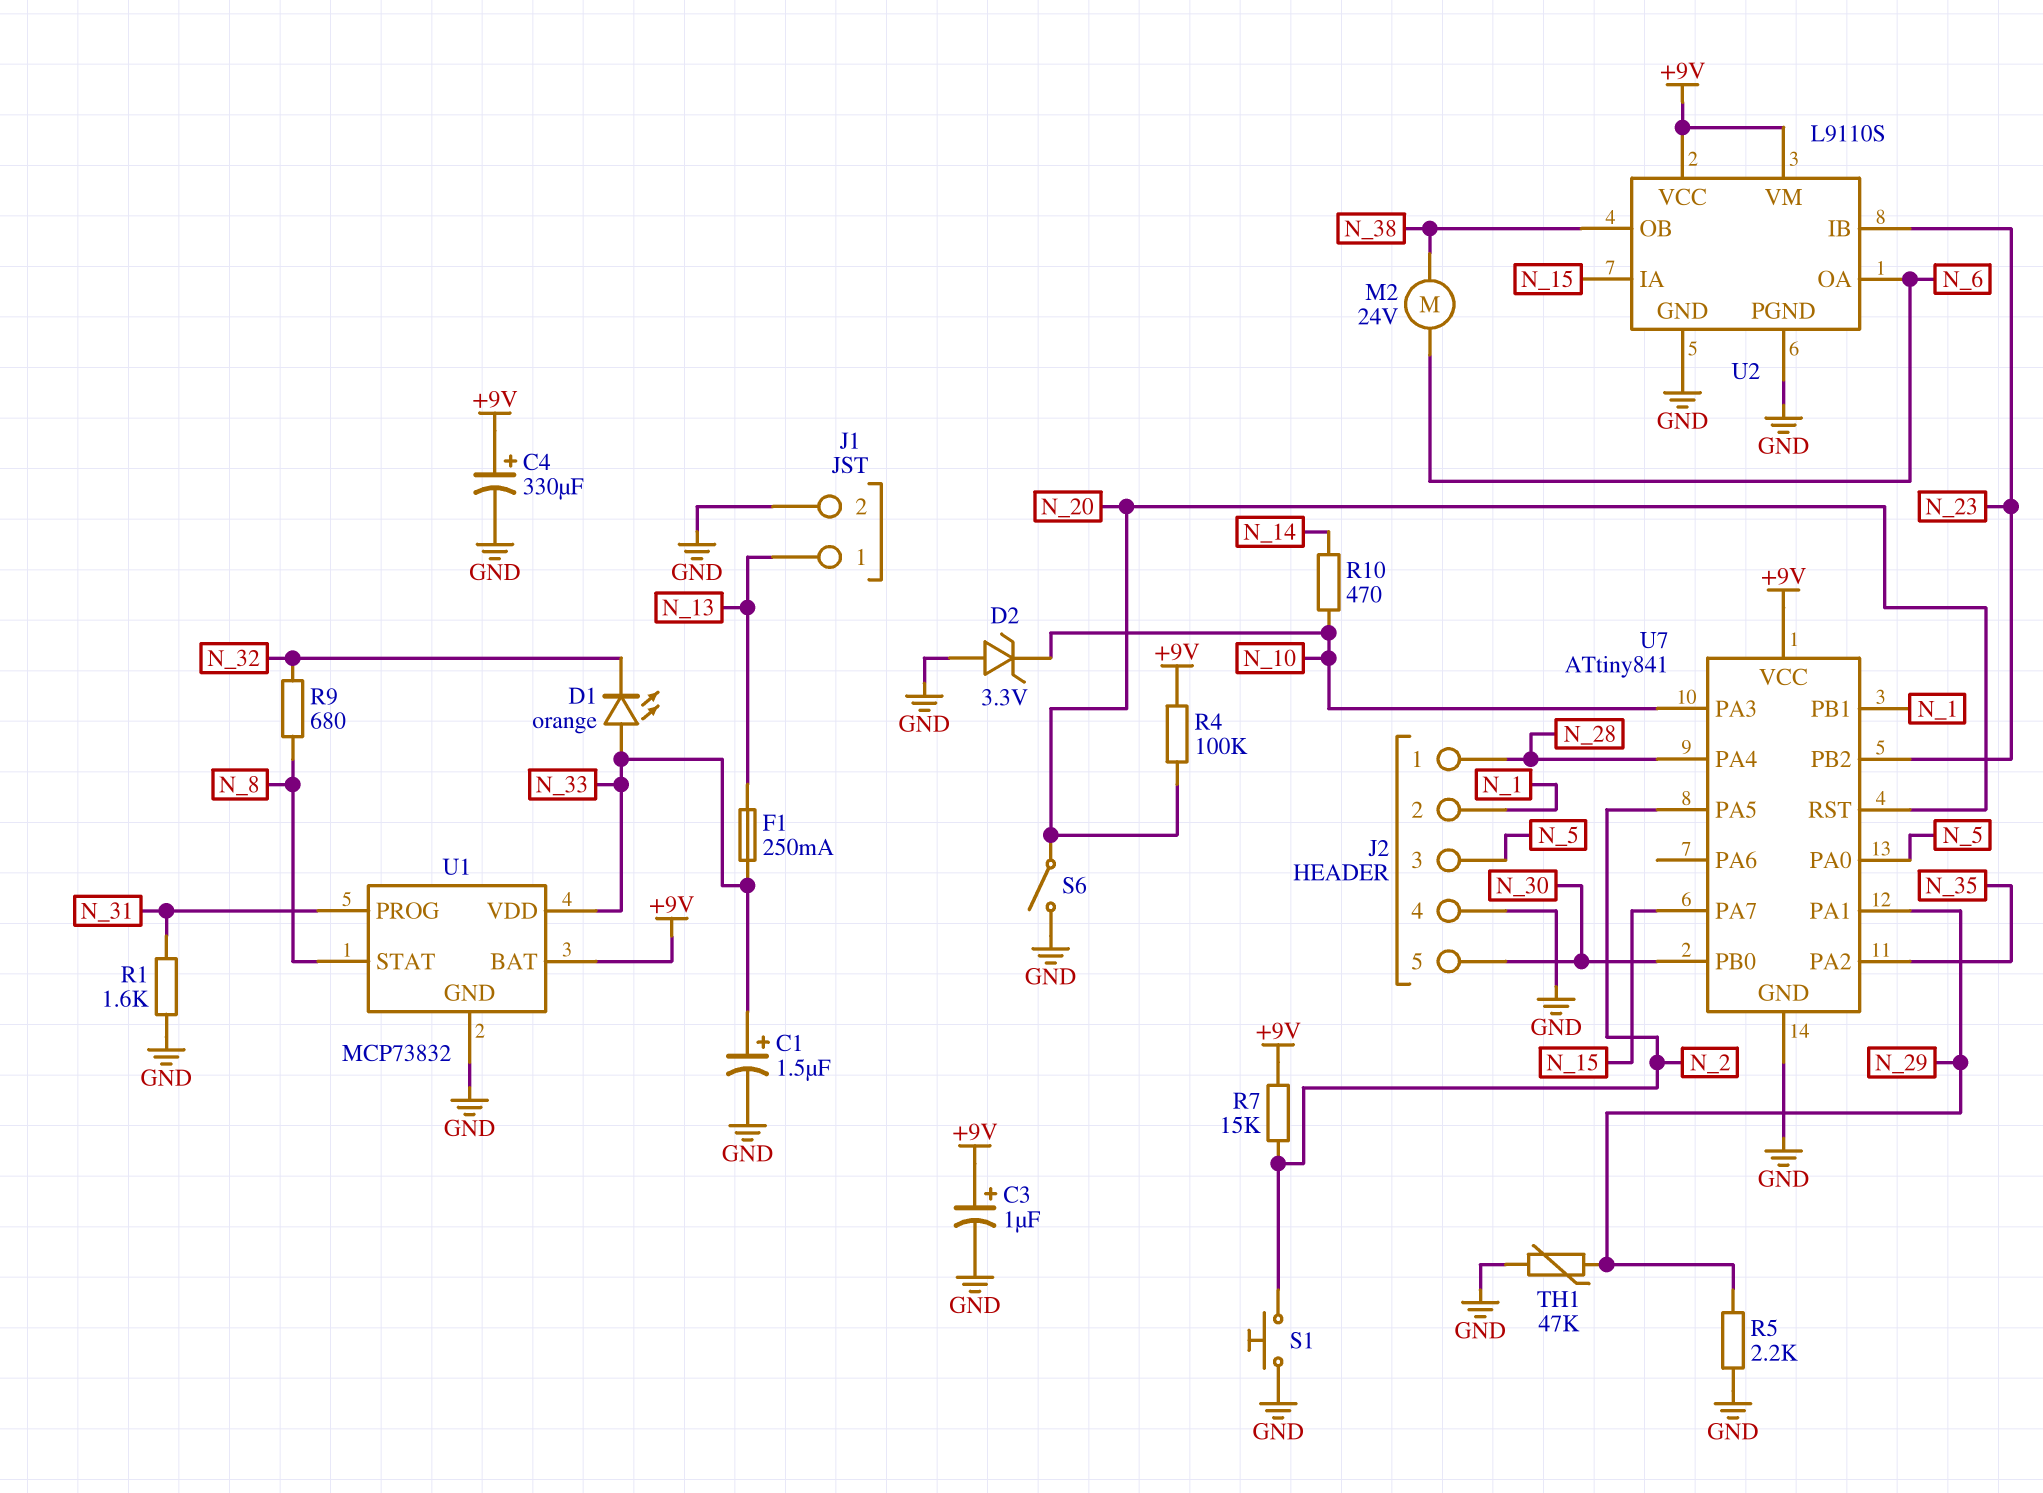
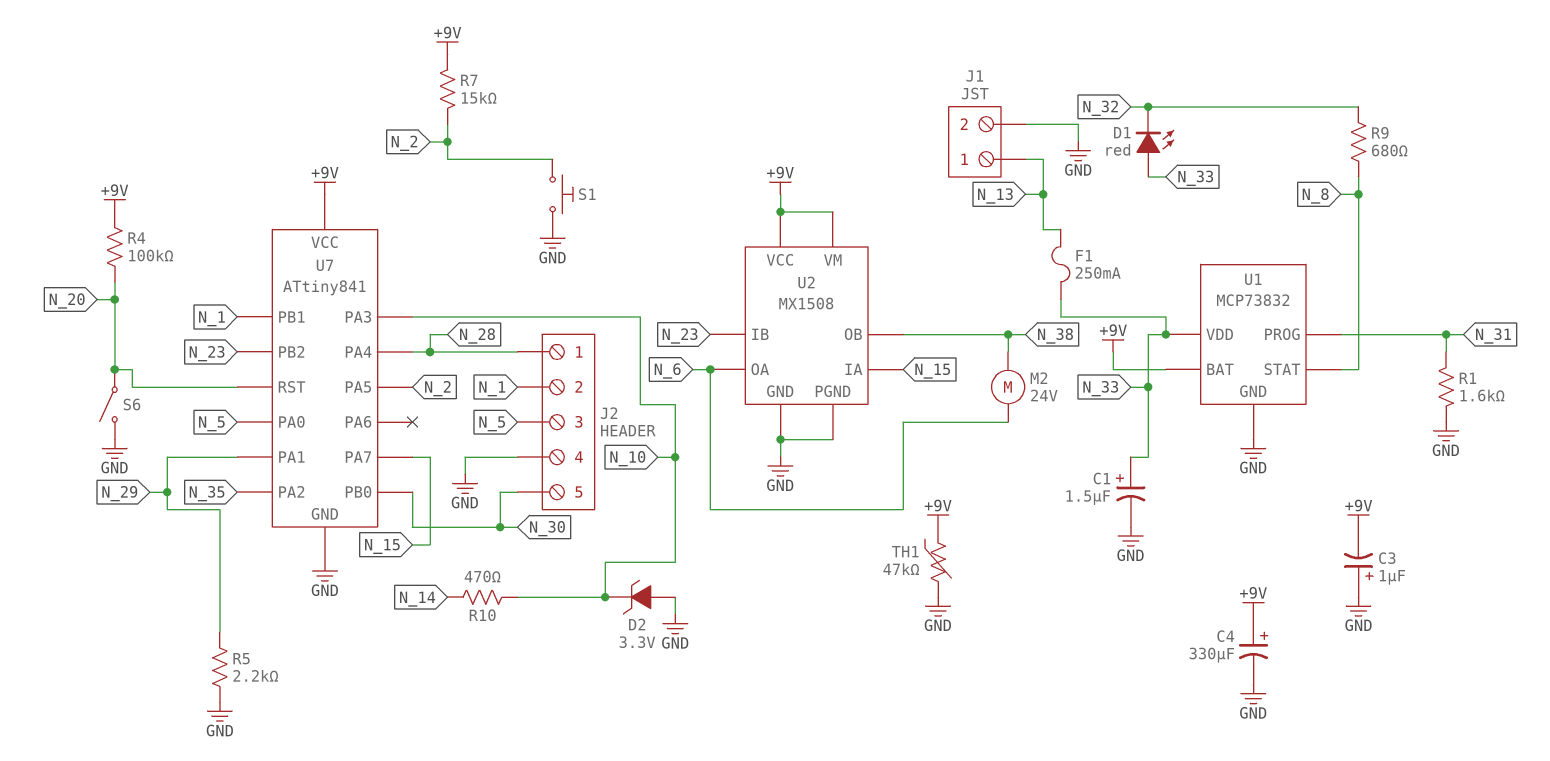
C3: 1uF (plus +9V, minus GND) -> 1uF (plus GND, minus +9V)
D1: LED orange (A N_33, K N_32) -> LED red (A N_33, K N_32)
TH1: 47k (GND, N_29) -> 47k (+9V, GND)
U2: L9110S -> MX1508

